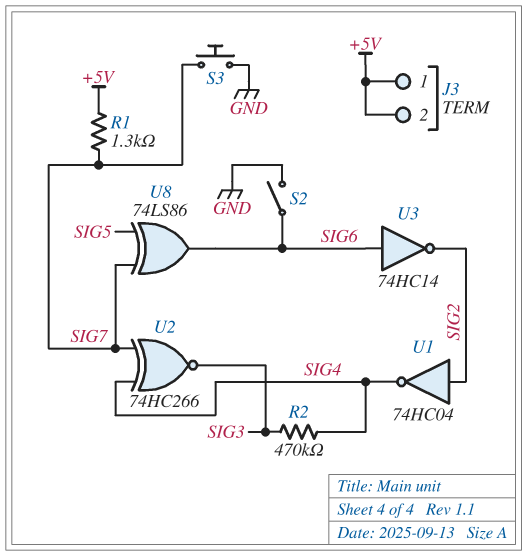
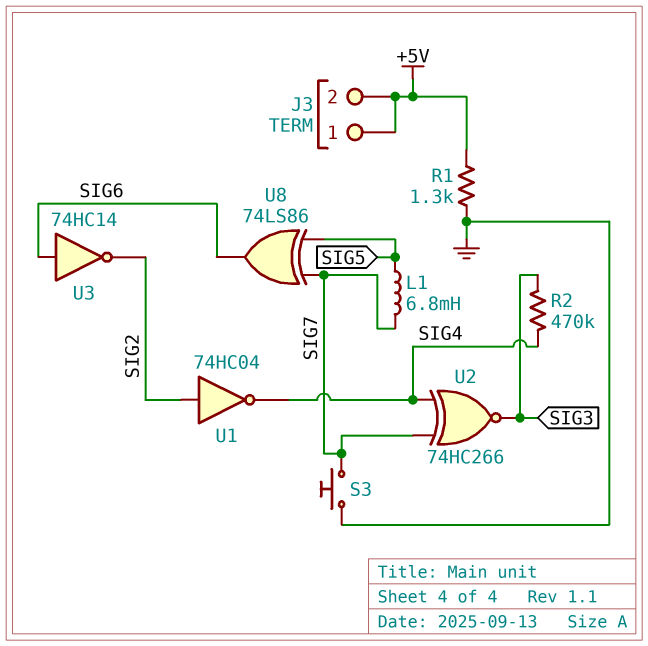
L1: none -> 6.8mH (SIG5, SIG7)
R1: 1.3k (+5V, SIG7) -> 1.3k (+5V, GND)
S2: switch (GND, SIG6) -> none

